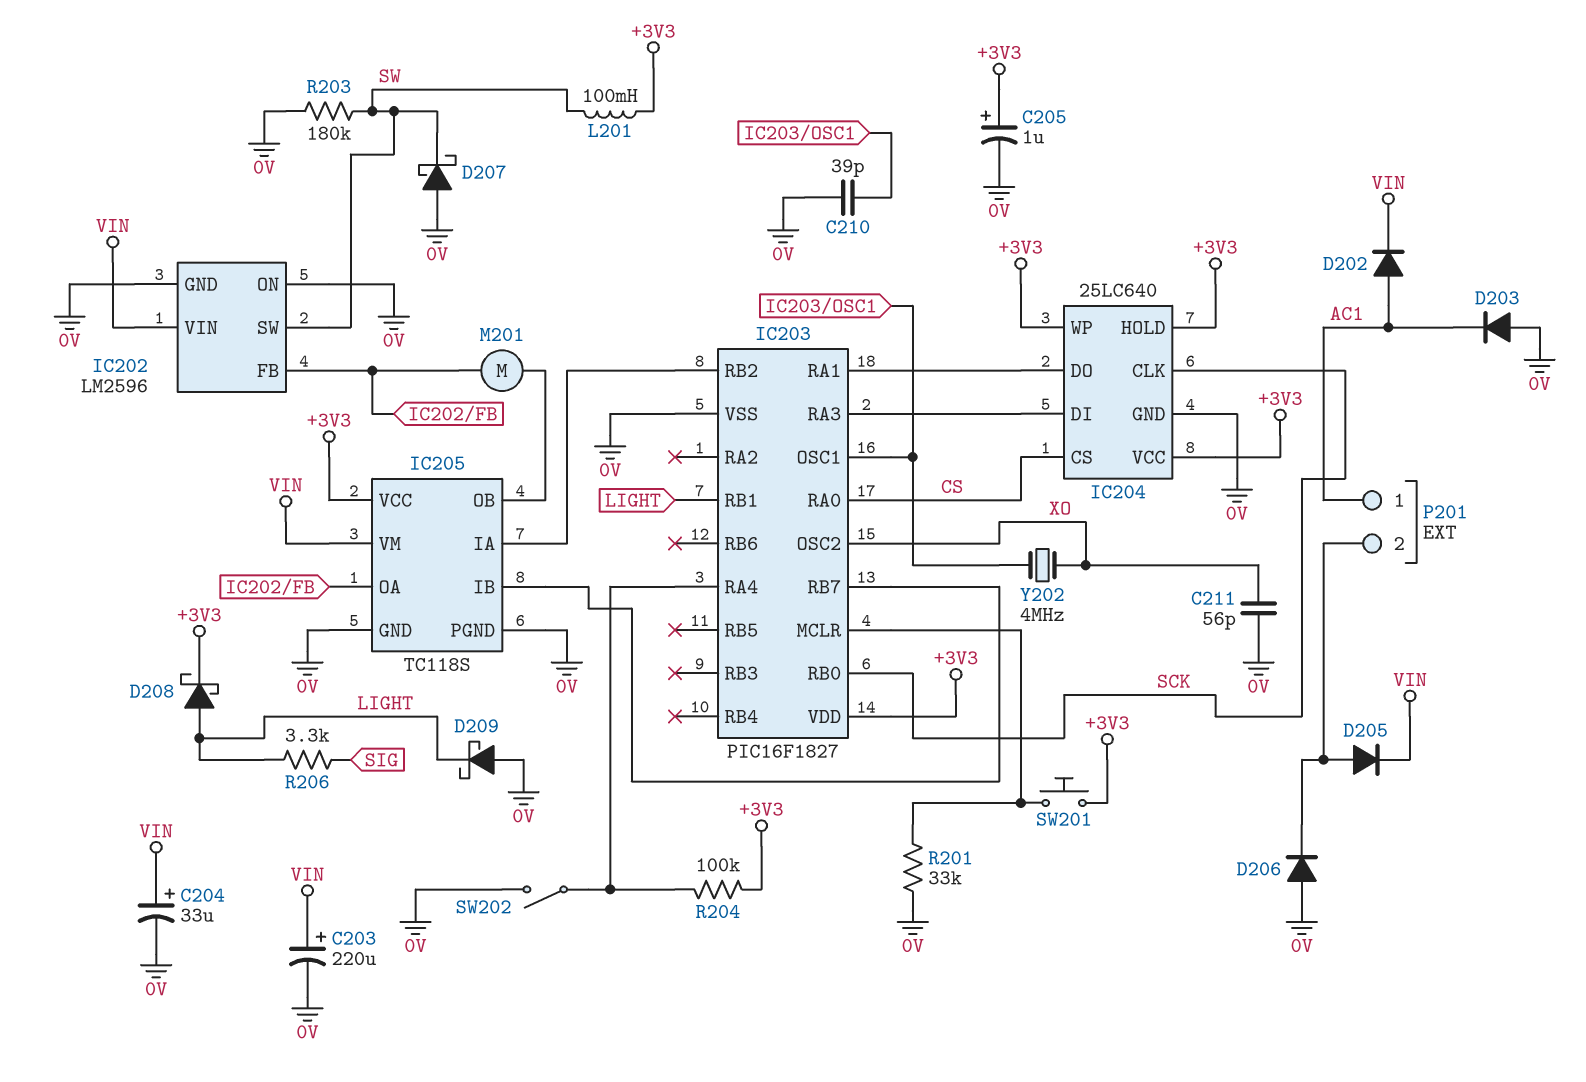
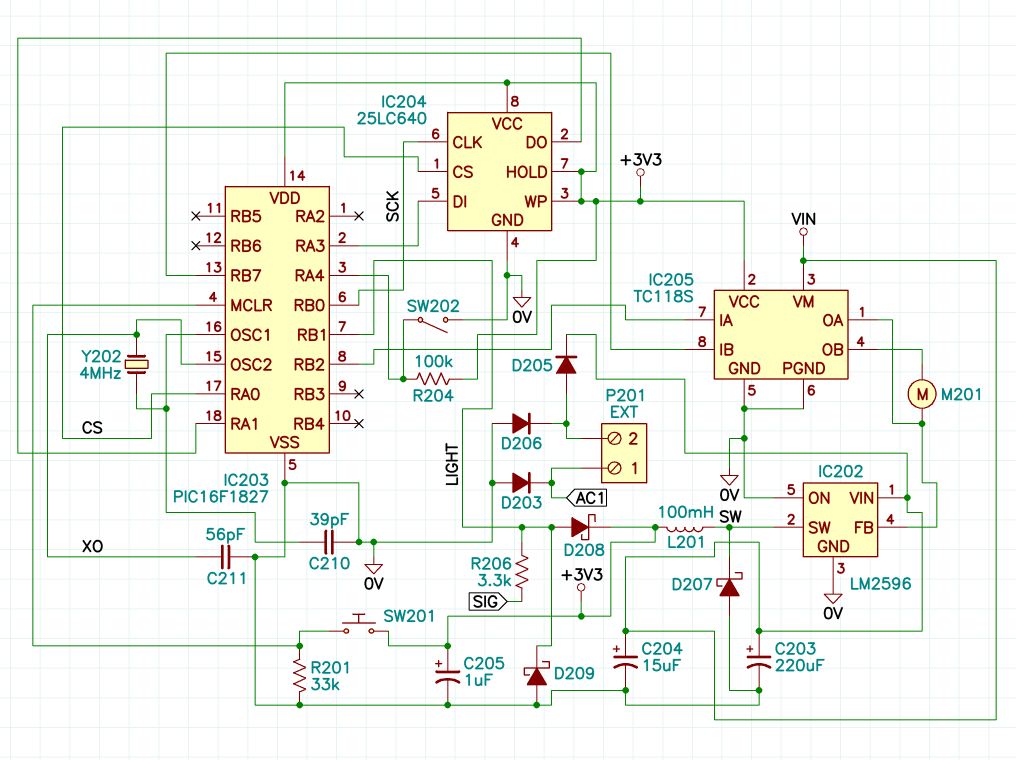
C204: 33uF (plus VIN, minus 0V) -> 15uF (plus VIN, minus 0V)
D202: diode (A AC1, K VIN) -> none
R203: 180k (0V, SW) -> none

